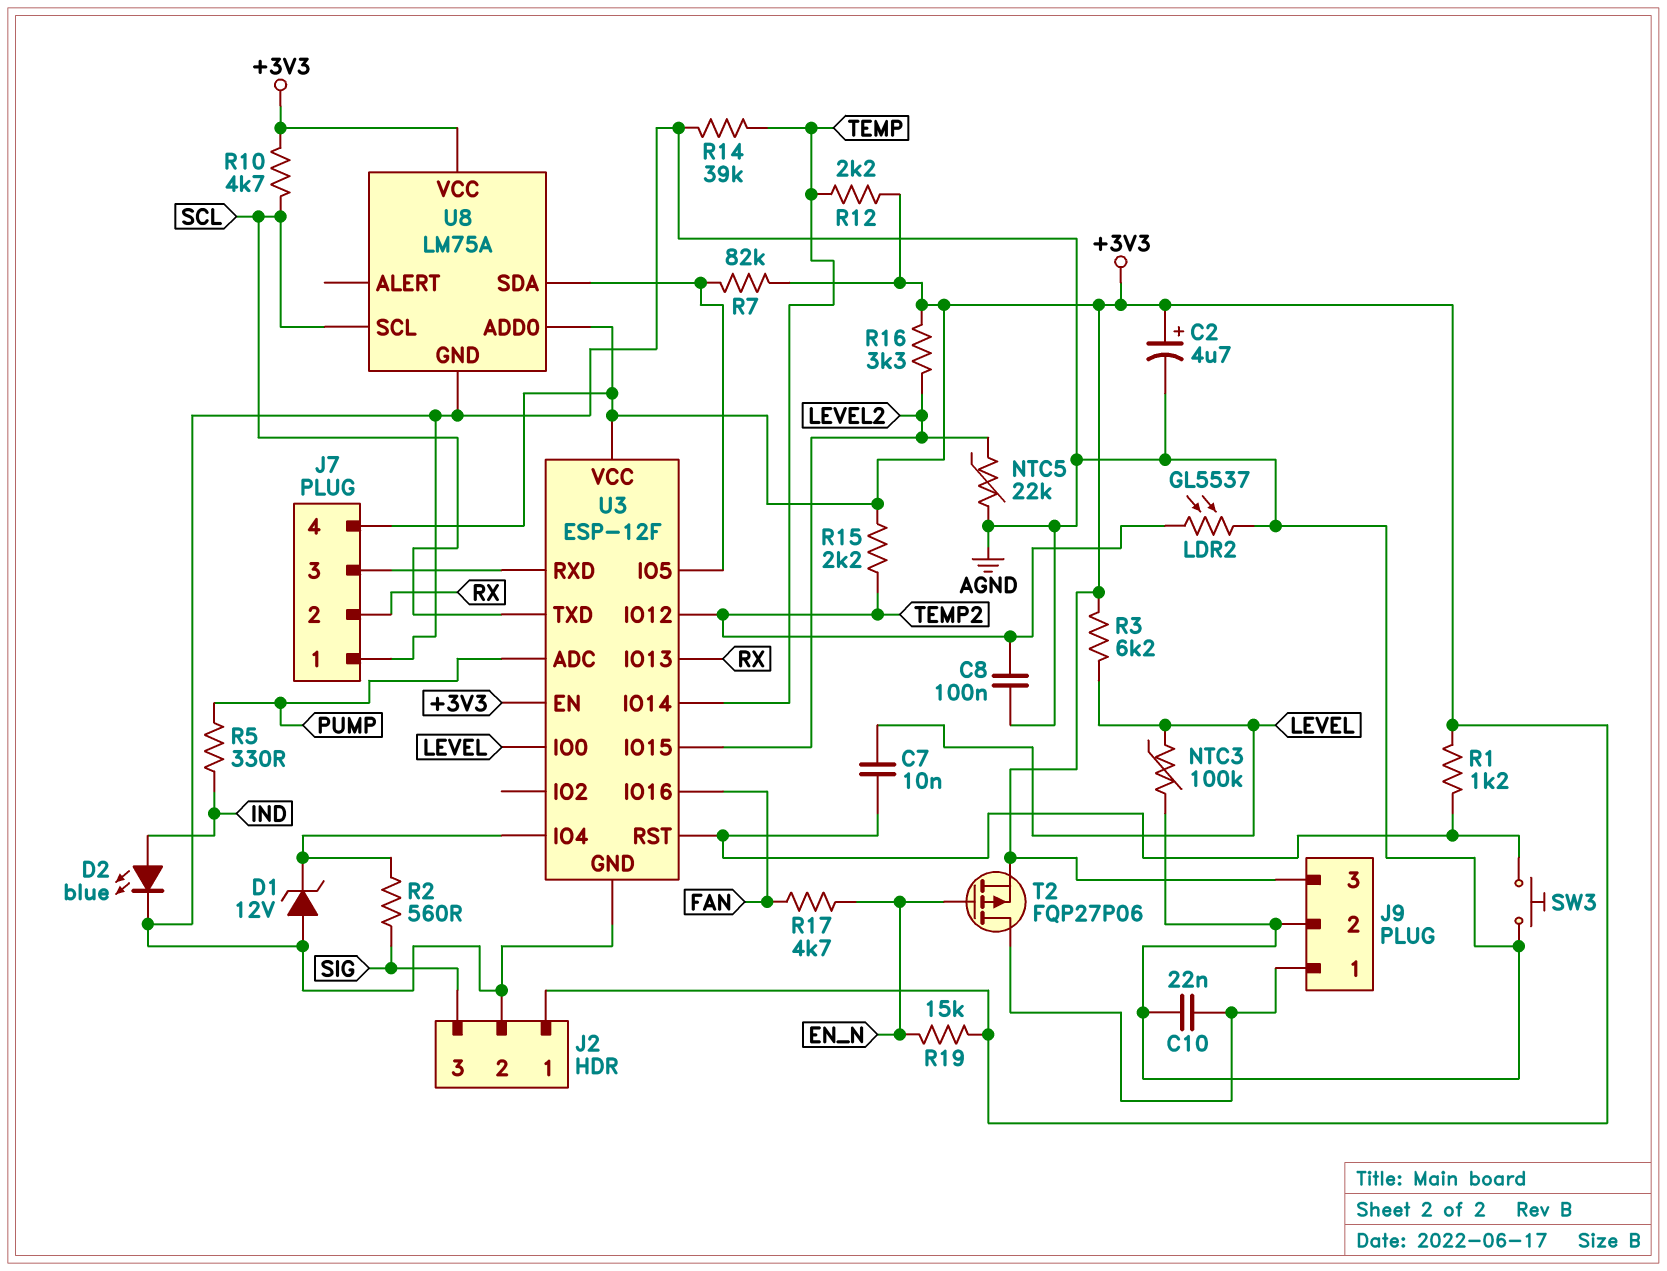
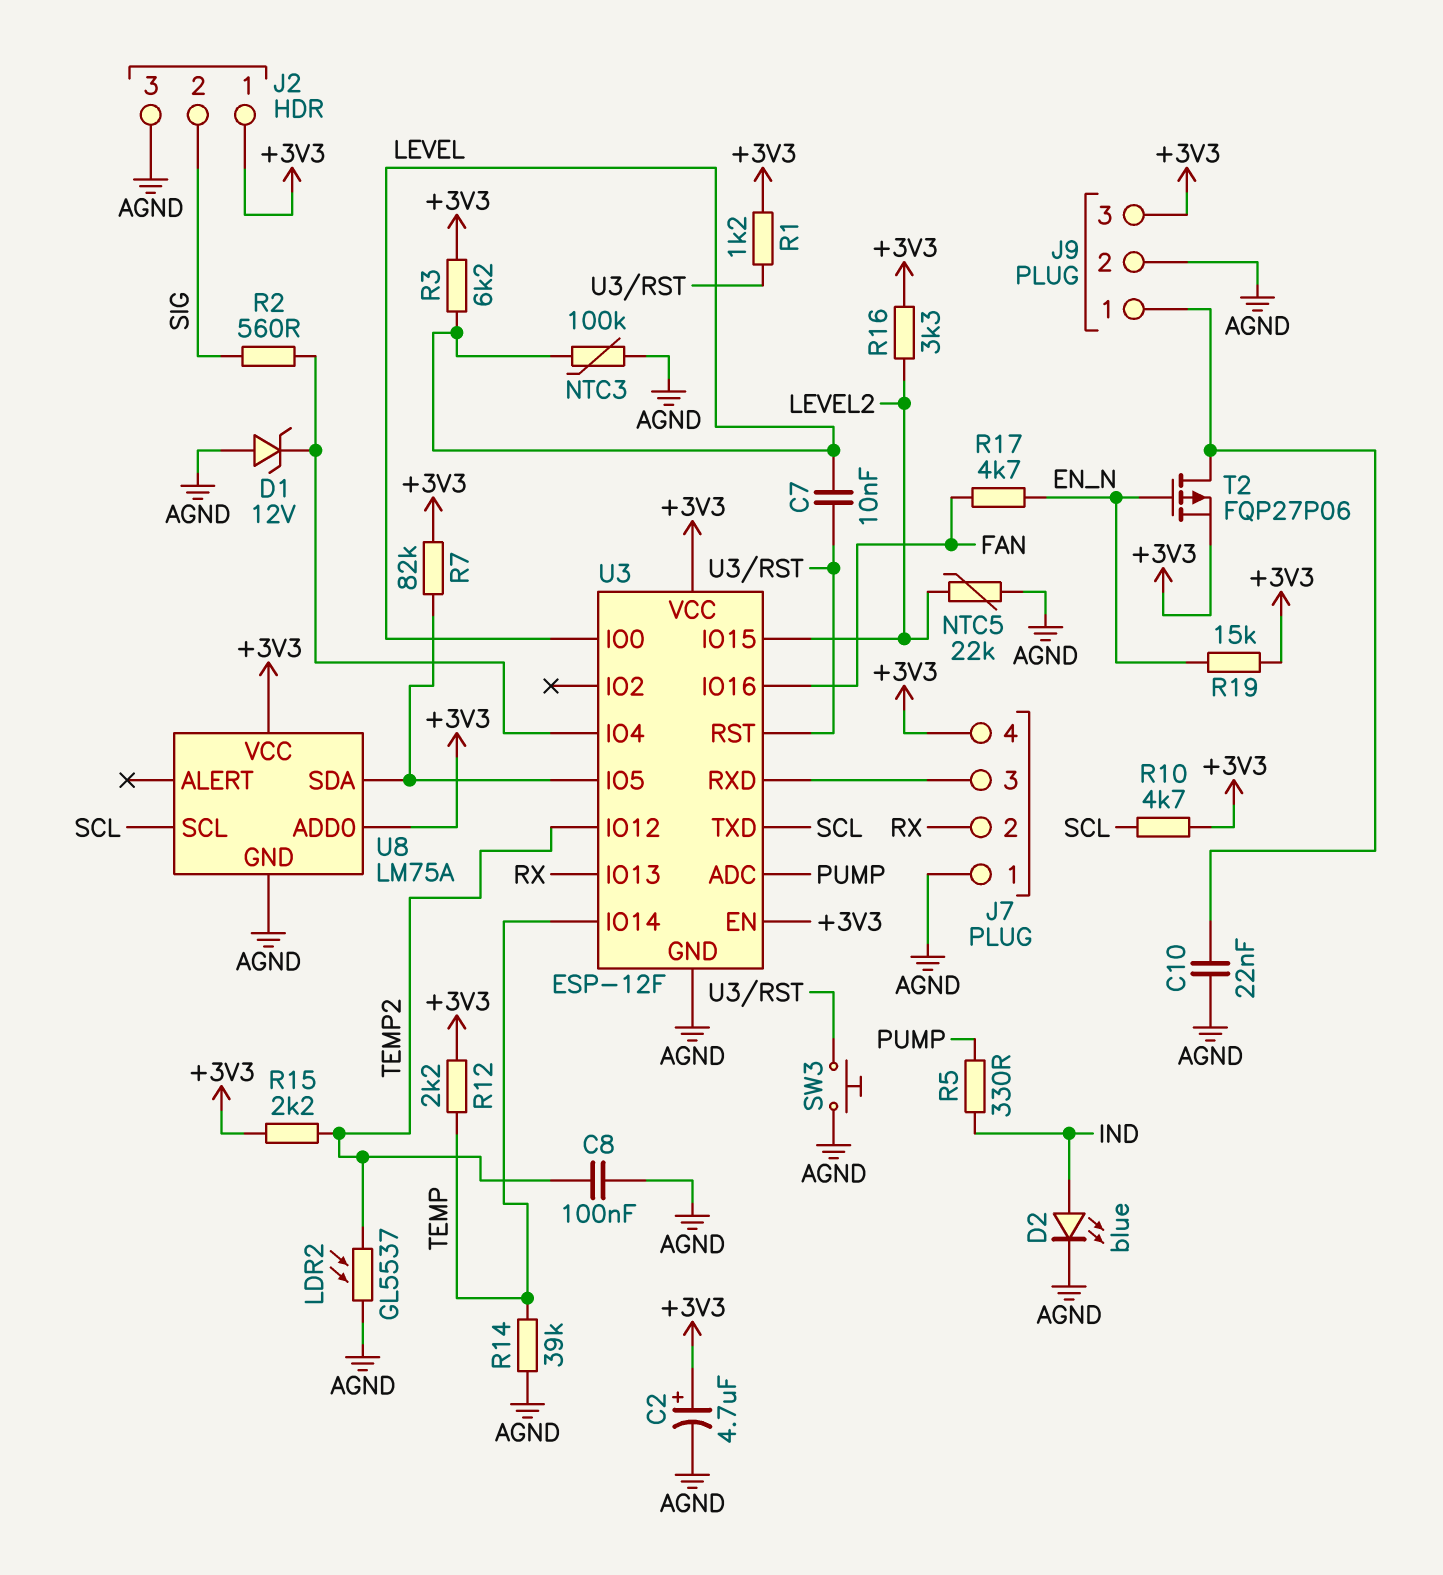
J2 pin 2: AGND -> SIG
J2 pin 3: SIG -> AGND

